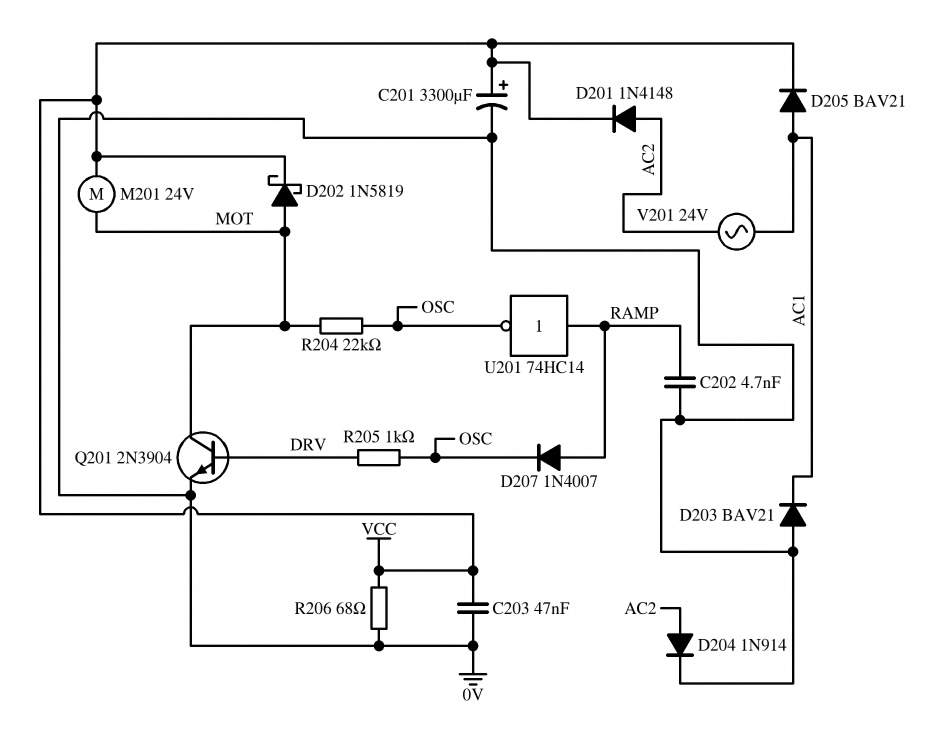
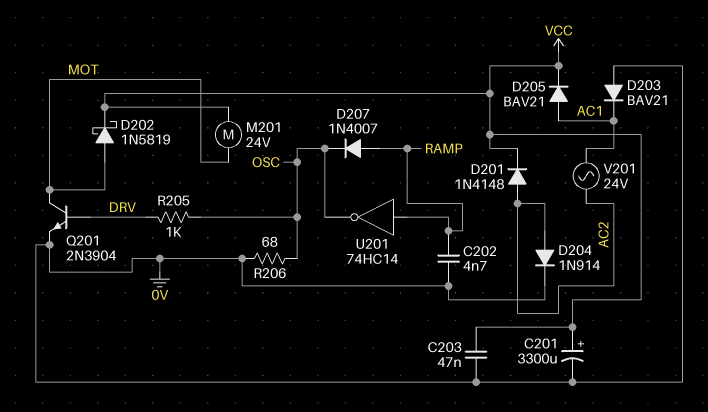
R204: 22k (MOT, OSC) -> none
R206: 68 (0V, VCC) -> 68 (0V, OSC)

